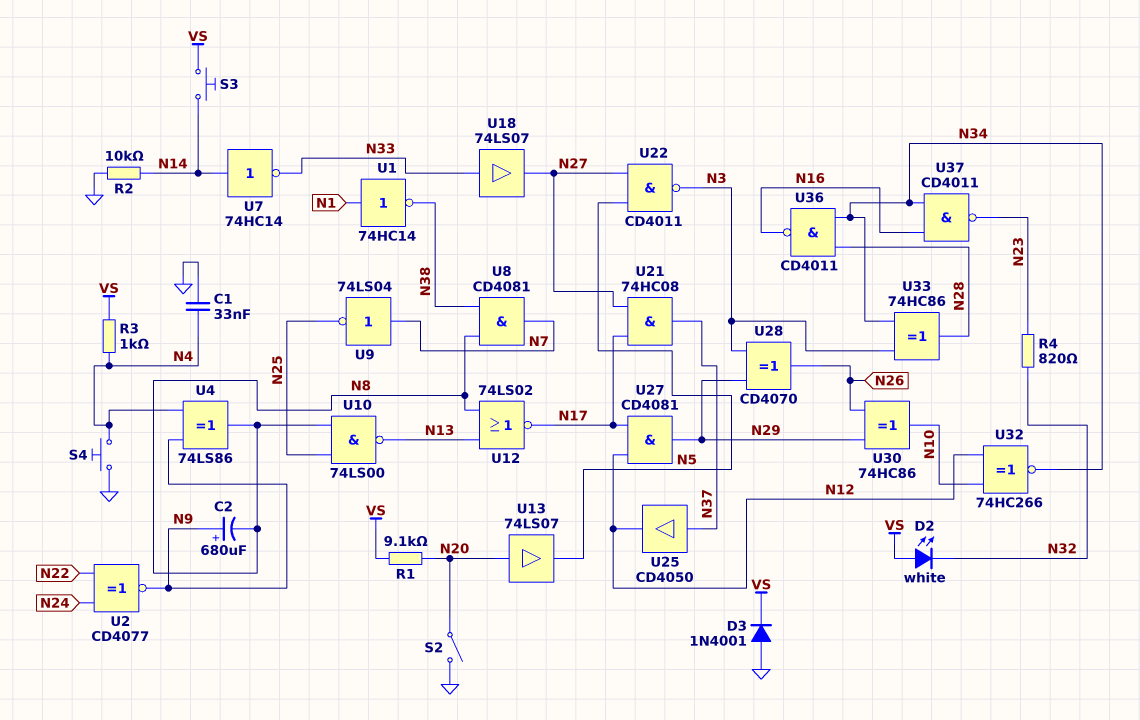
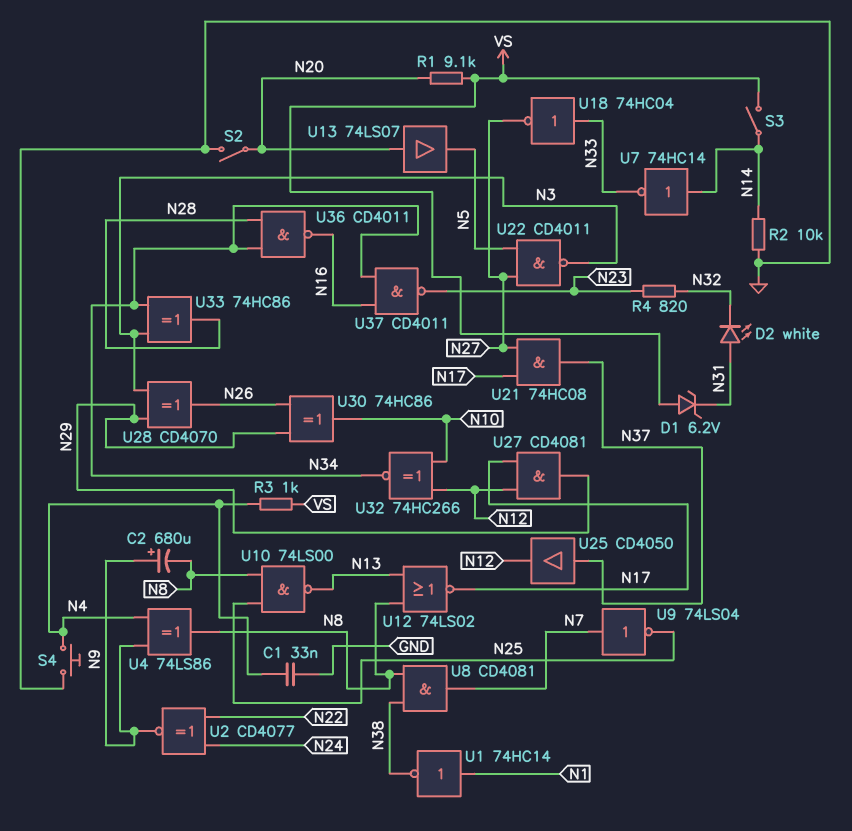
D1: none -> zener 6.2V (A VS, K N31)
D2: LED white (A VS, K N32) -> LED white (A N31, K N32)
D3: diode 1N4001 (A GND, K VS) -> none
S3: button (N14, VS) -> switch (N14, VS)
U18: buffer 74LS07 (in N33, out N27) -> NOT 74HC04 (in N33, out N27)

